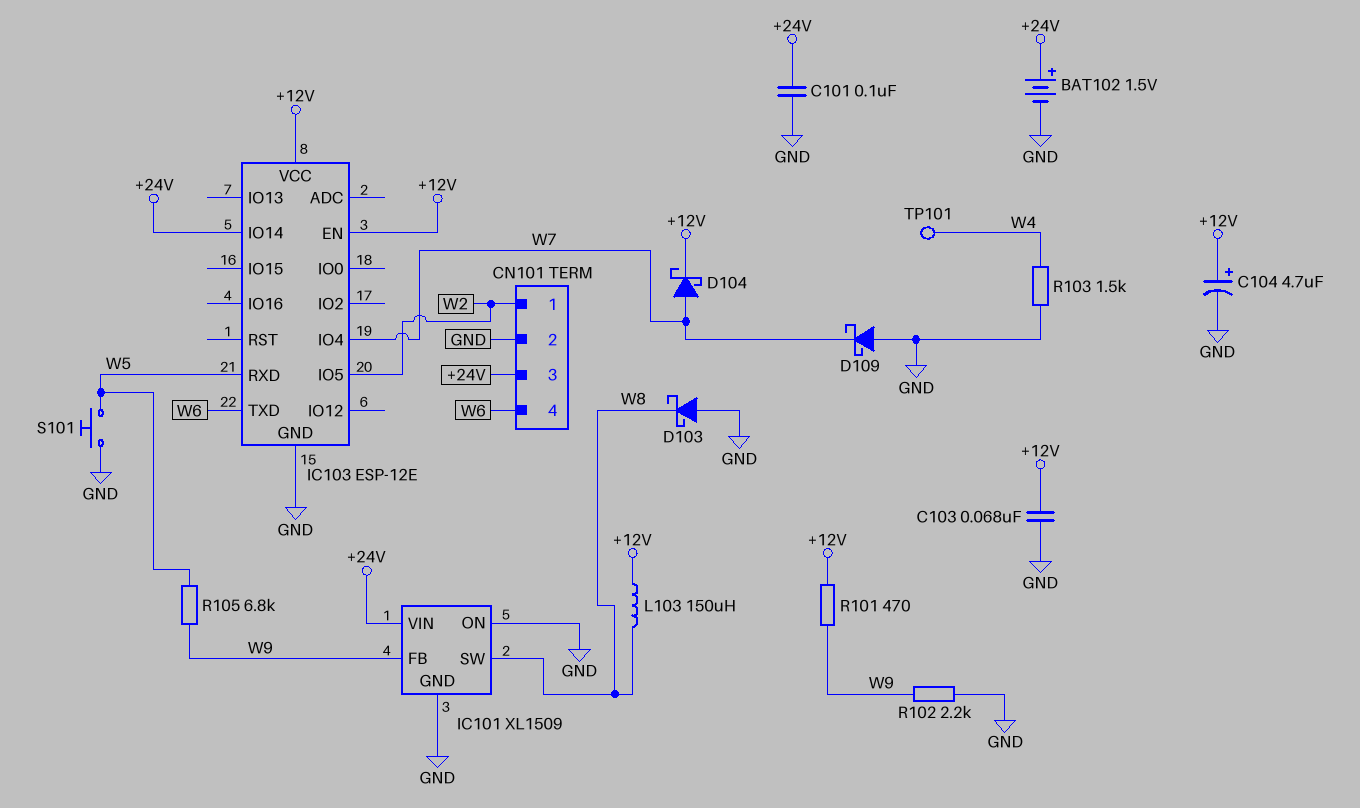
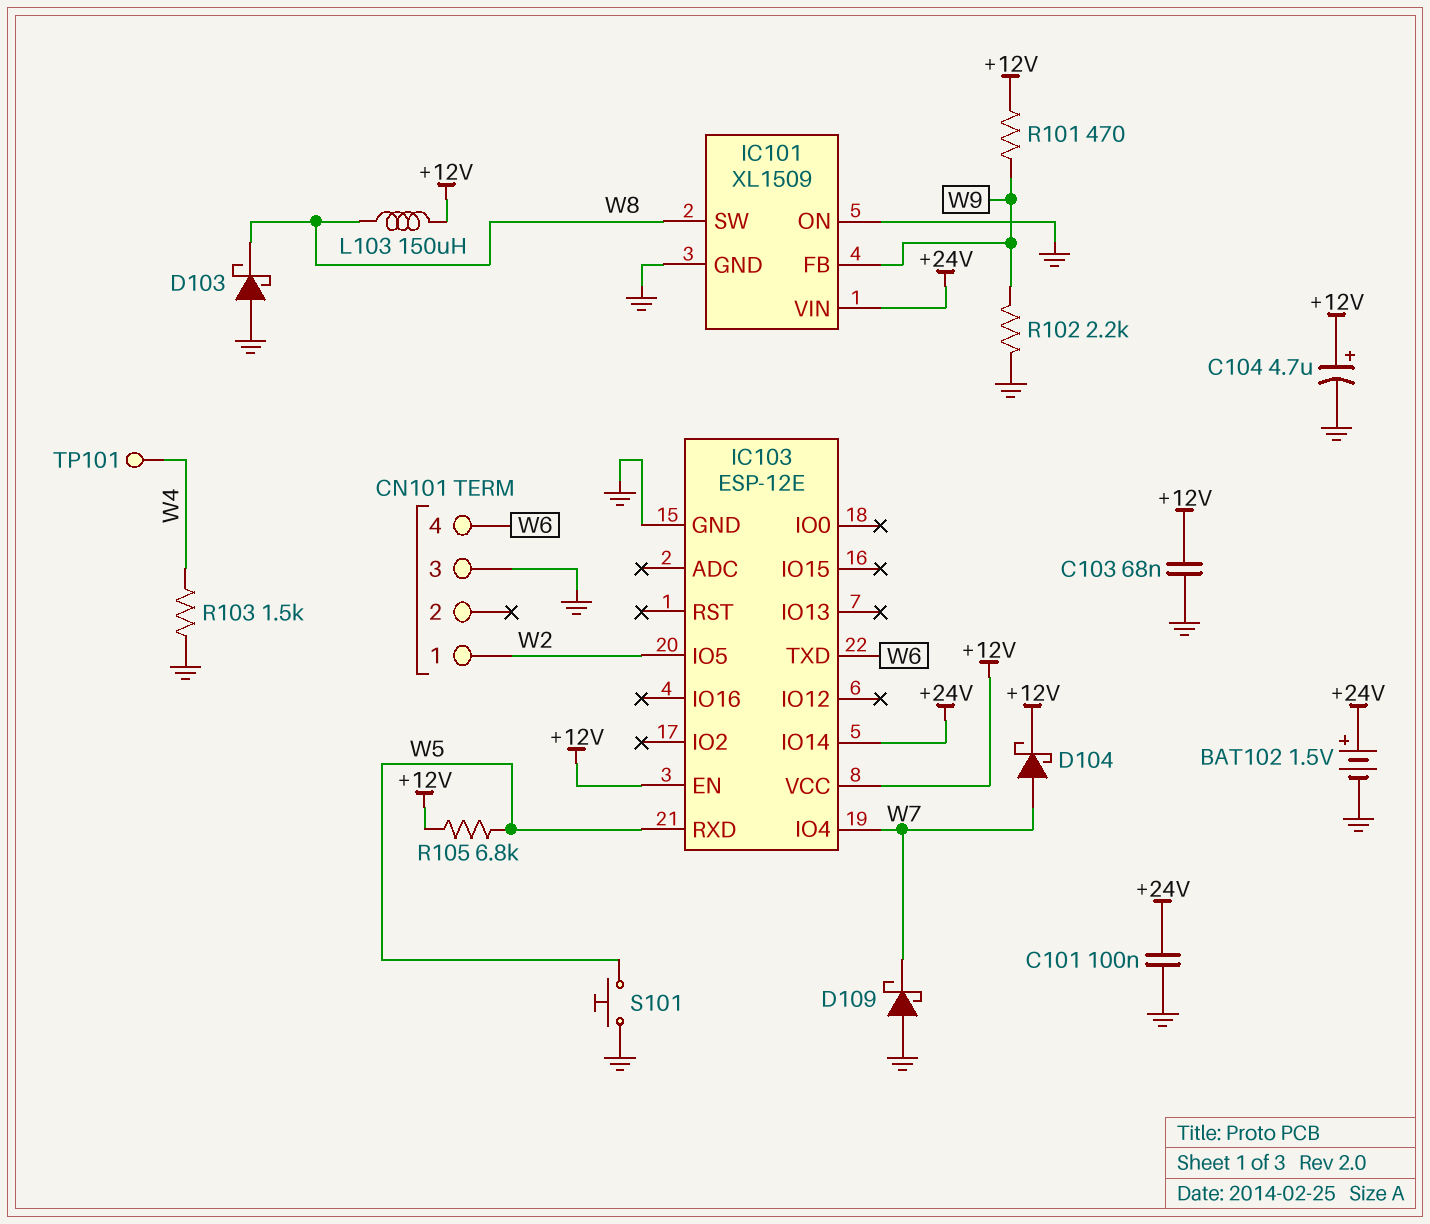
CN101 pin 2: GND -> none
CN101 pin 3: +24V -> GND
R105: 6.8k (W5, W9) -> 6.8k (+12V, W5)

